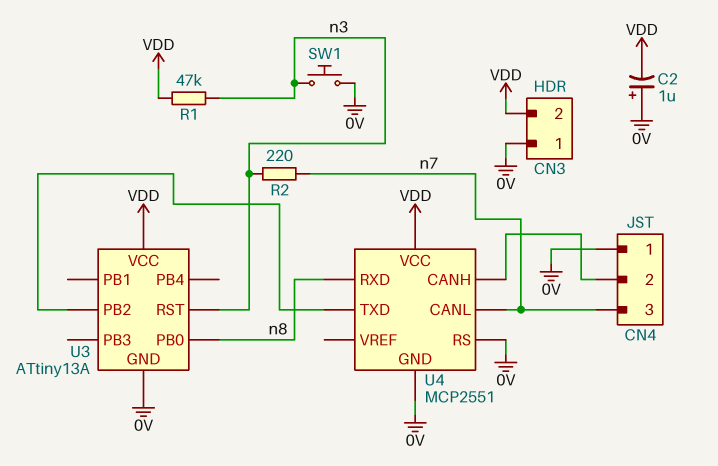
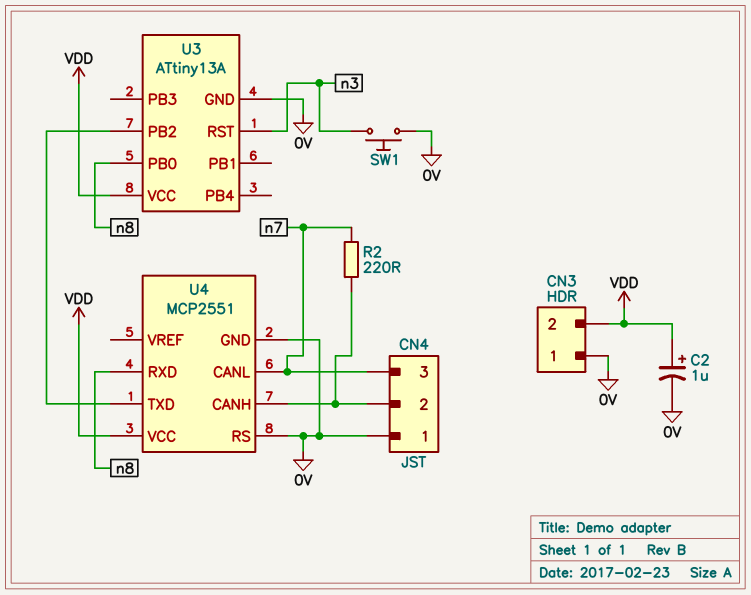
C2: 1uF (plus 0V, minus VDD) -> 1uF (plus VDD, minus 0V)
R1: 47k (VDD, n3) -> none
R2: 220 (n3, n7) -> 220 (CN4/2, n7)

